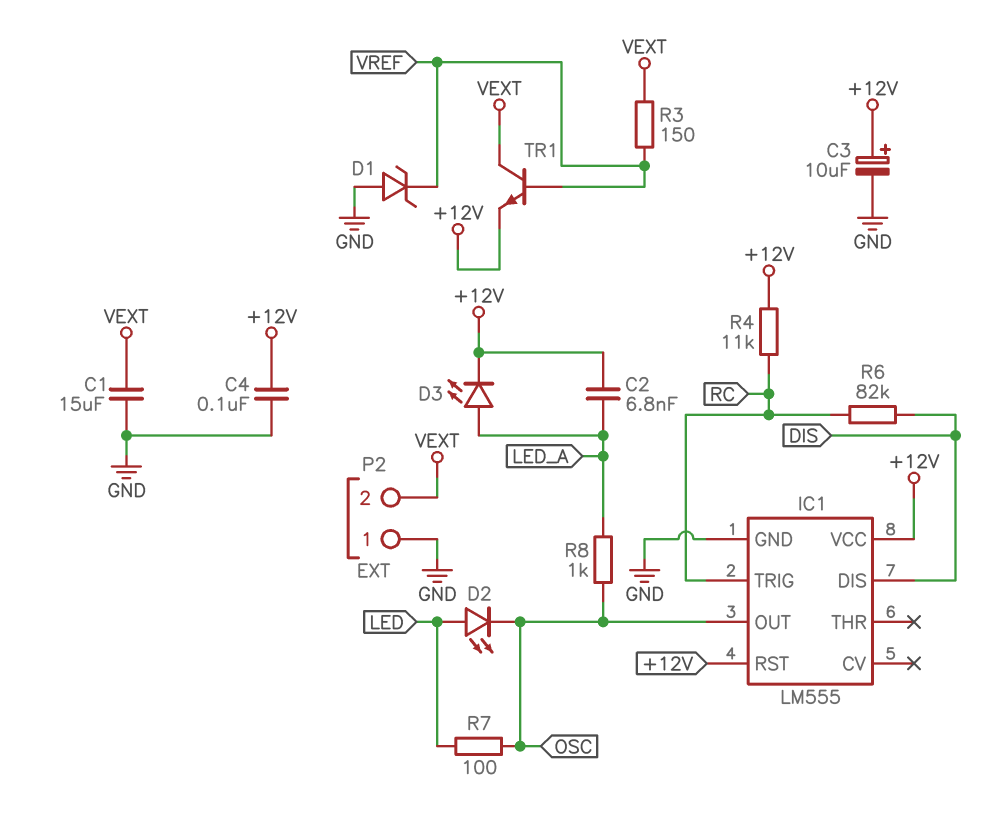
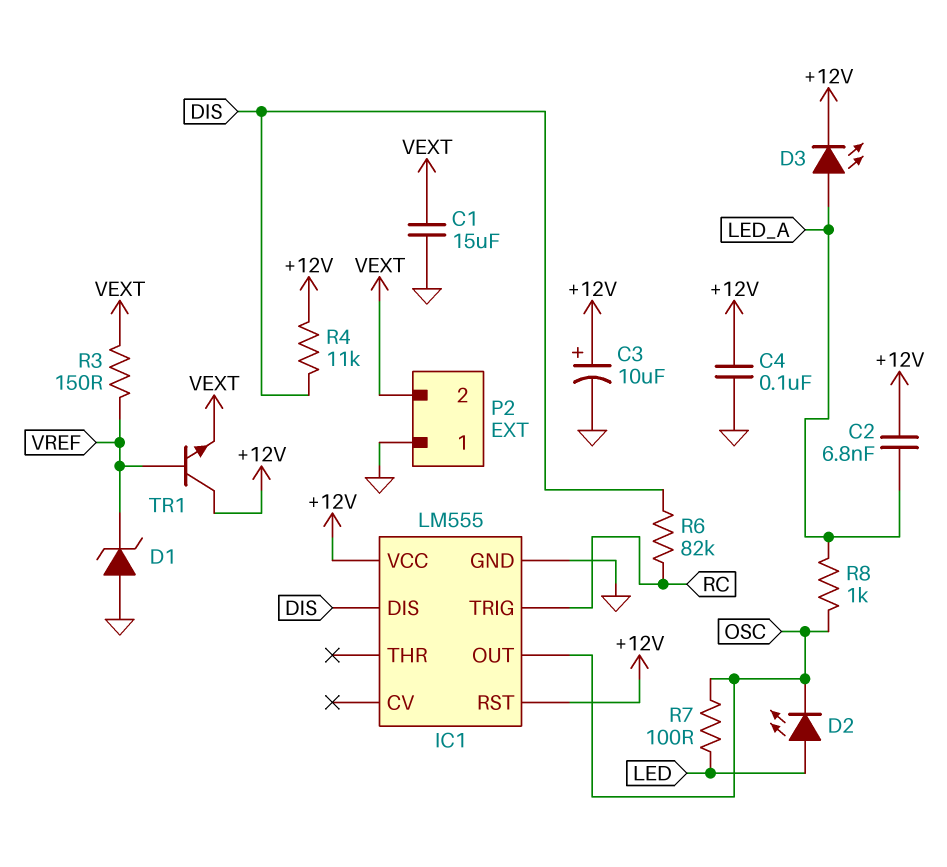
R4: 11k (+12V, RC) -> 11k (+12V, DIS)
TR1: NPN (B VREF, C VEXT, E +12V) -> NPN (B VREF, C +12V, E VEXT)

